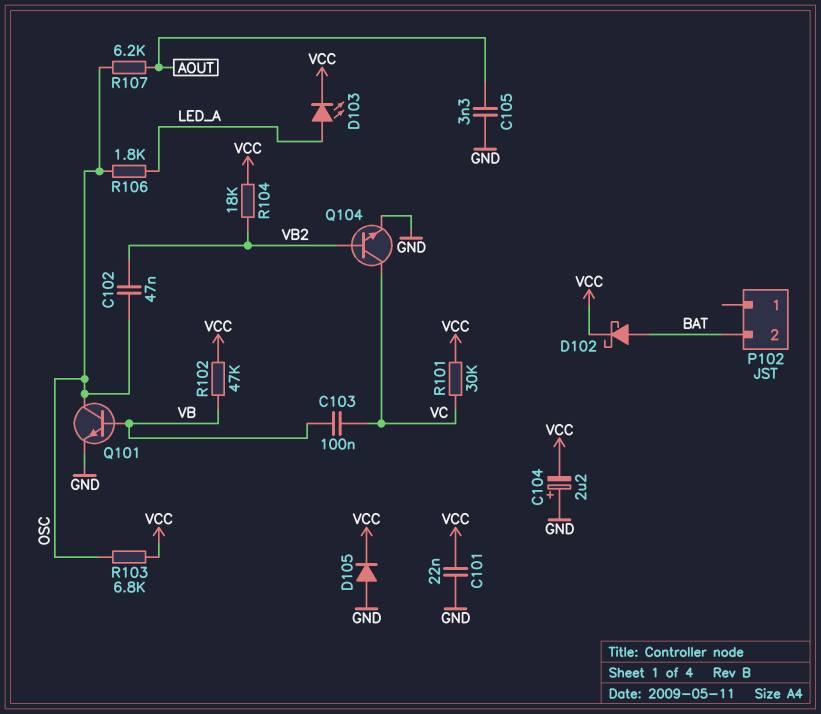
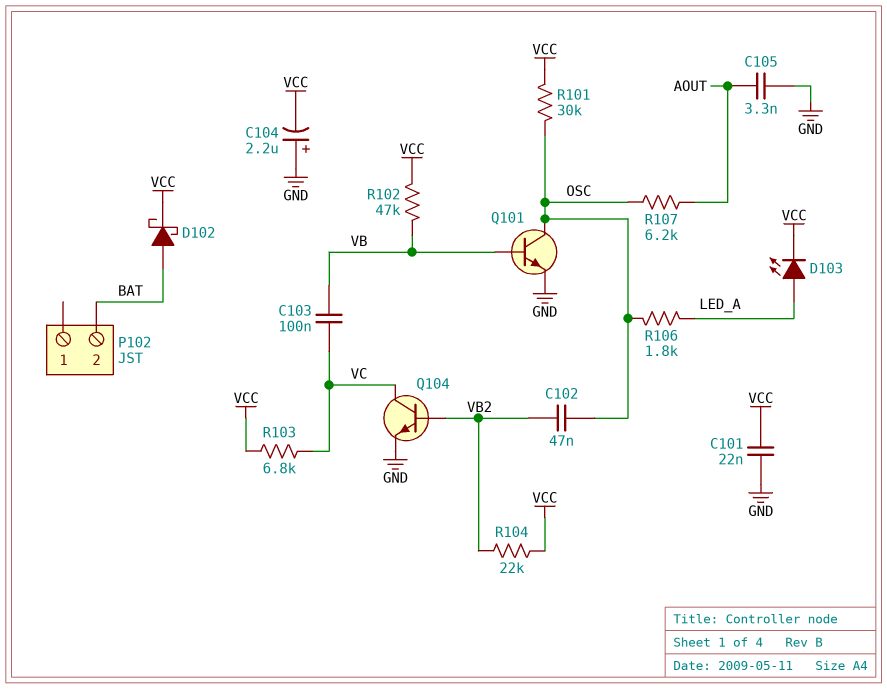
D105: diode (A GND, K VCC) -> none
R101: 30k (VC, VCC) -> 30k (OSC, VCC)
R103: 6.8k (OSC, VCC) -> 6.8k (VC, VCC)
R104: 18k (VB2, VCC) -> 22k (VB2, VCC)

